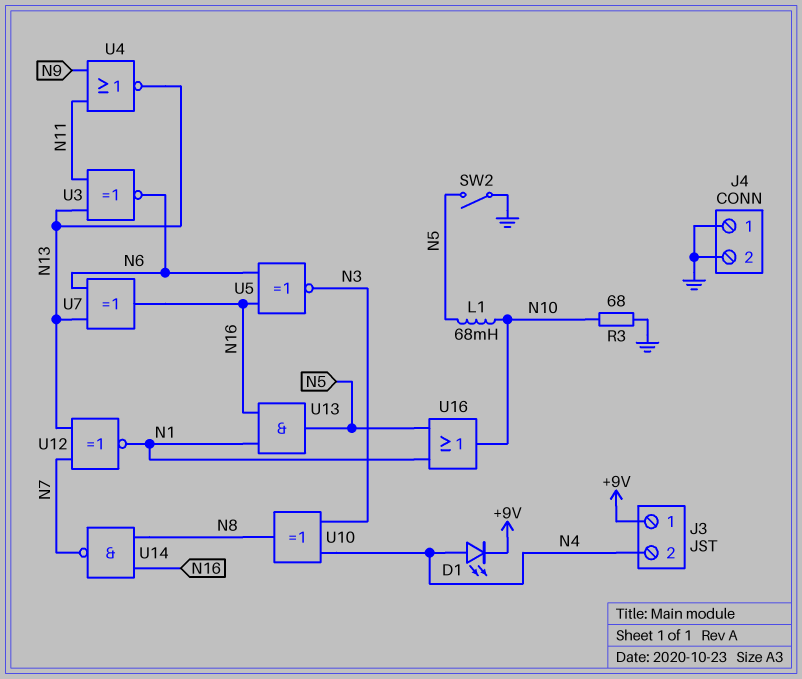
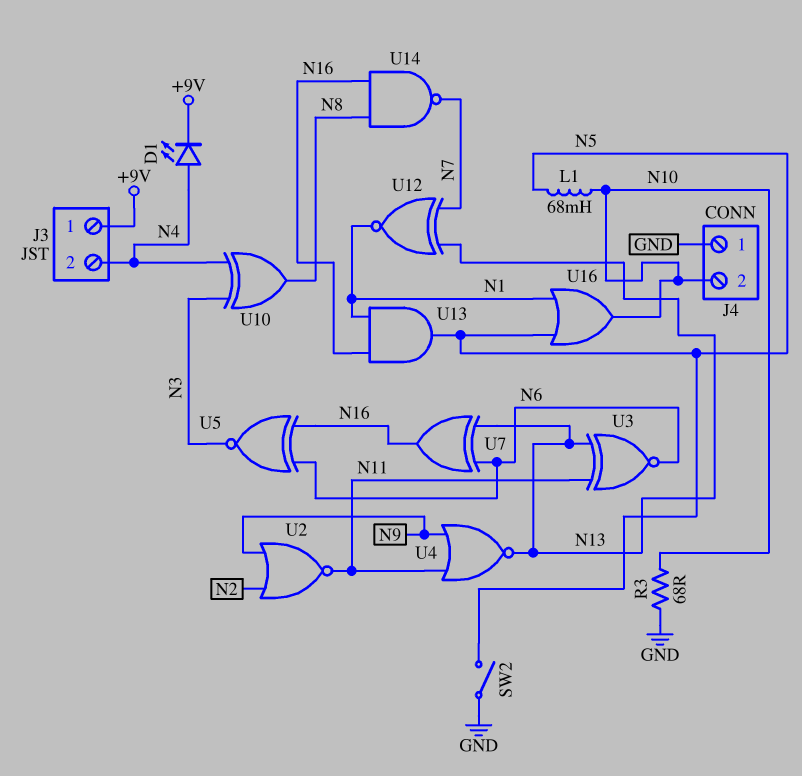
J4 pin 2: GND -> N10
U2: none -> NOR (in N2, in N9, out N11)

